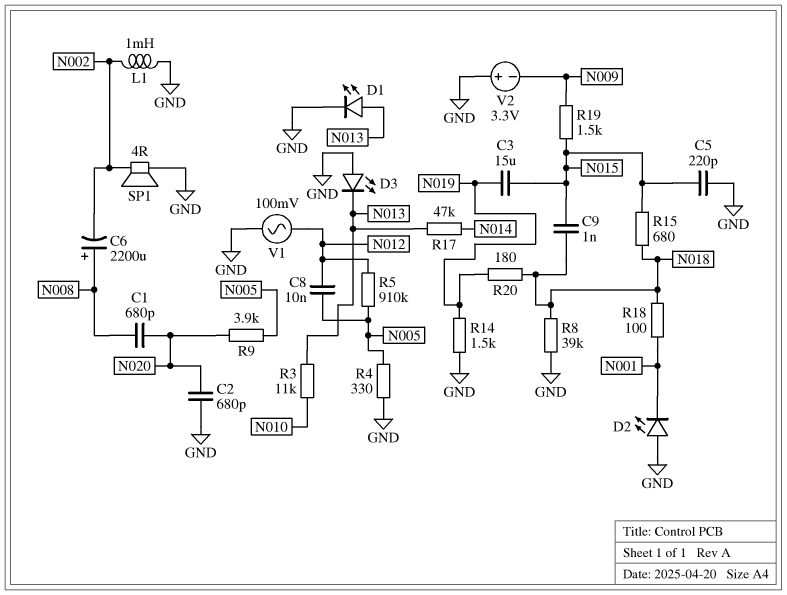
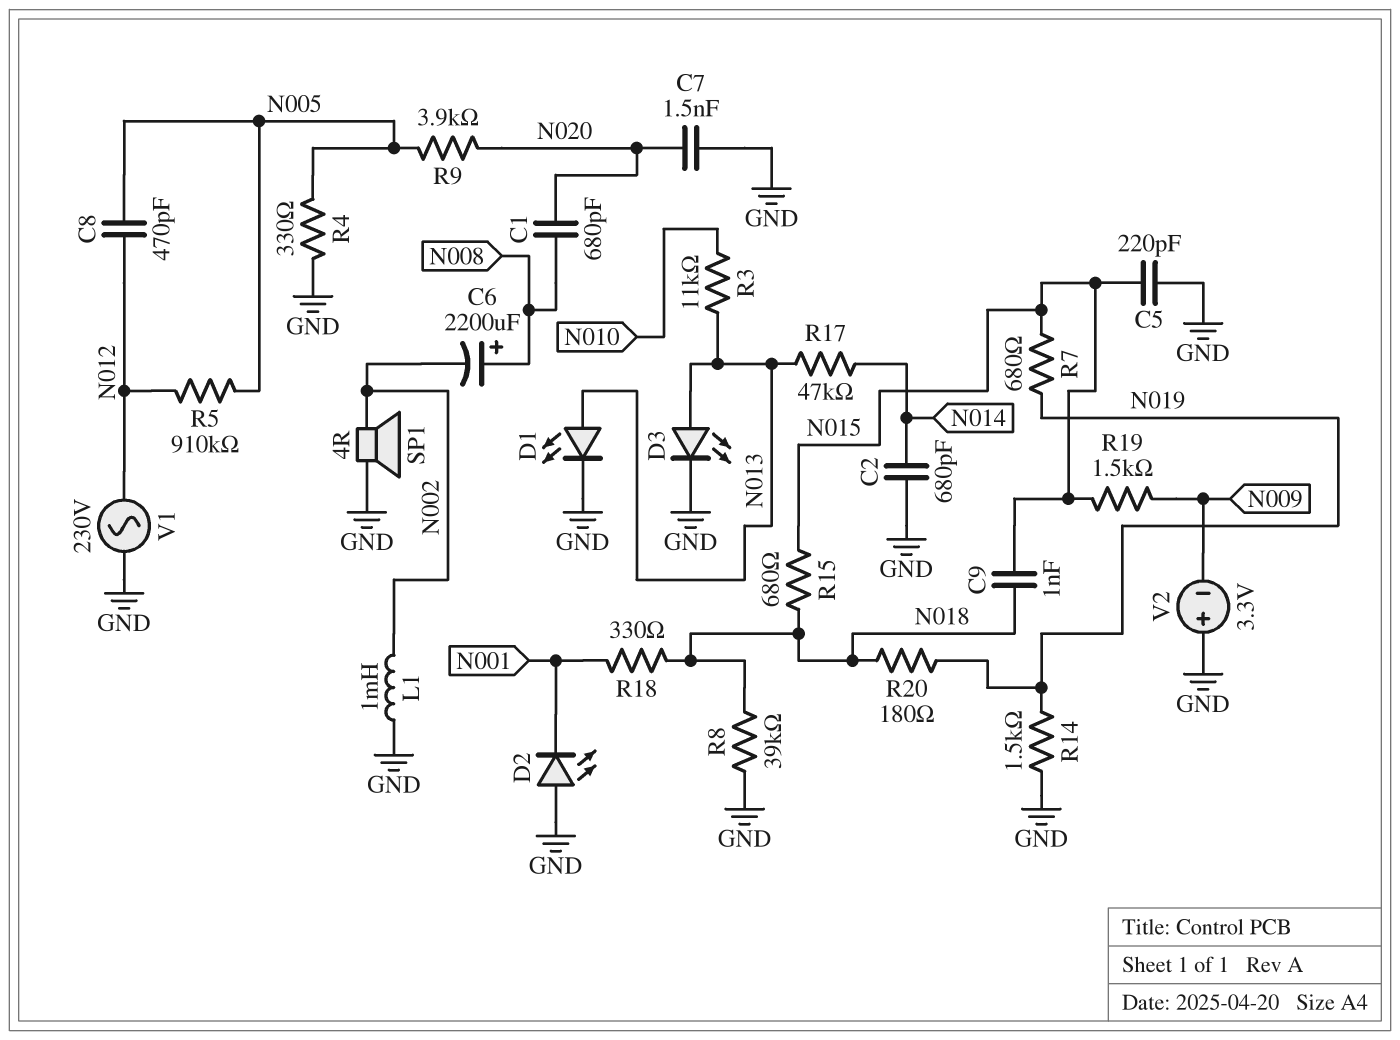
C2: 680pF (GND, N020) -> 680pF (GND, N014)
C3: 15uF (N015, N019) -> none
C7: none -> 1.5nF (GND, N020)
C8: 10nF (N005, N012) -> 470pF (N005, N012)
D3: LED (A GND, K N013) -> LED (A N013, K GND)
R7: none -> 680 (N015, N019)
R18: 100 (N001, N018) -> 330 (N001, N018)
V1: AC 100mV (GND, N012) -> AC 230V (GND, N012)

